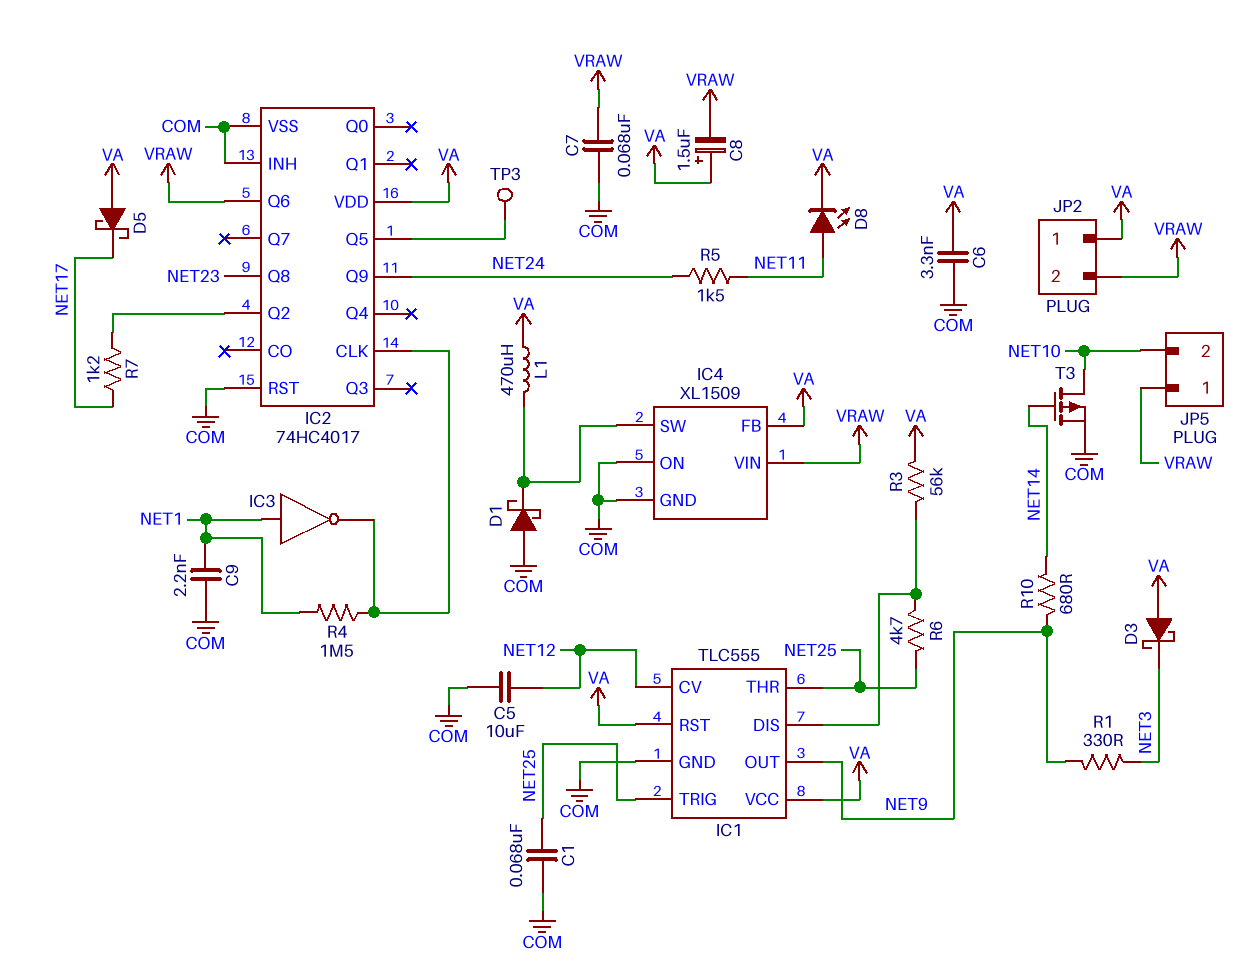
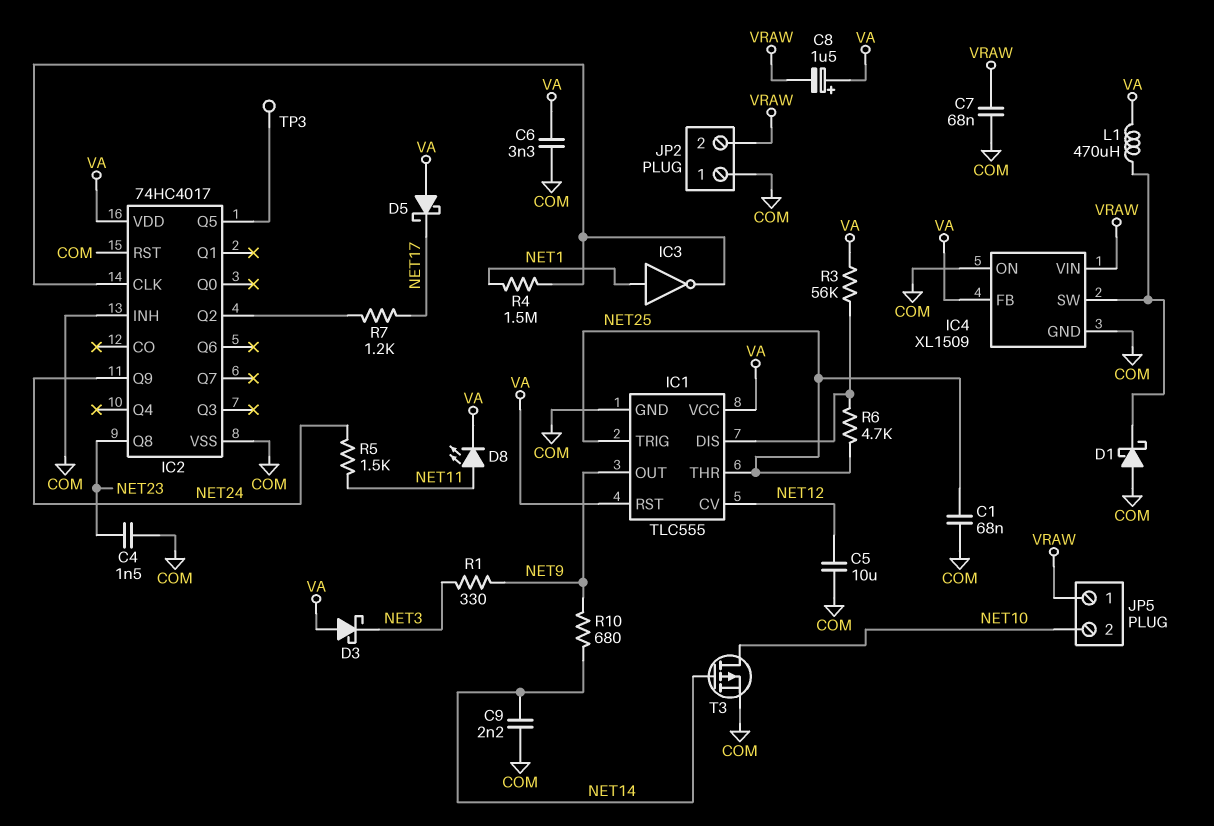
C4: none -> 1.5nF (COM, NET23)
C9: 2.2nF (COM, NET1) -> 2.2nF (COM, NET14)
IC2 pin Q6: VRAW -> none
JP2 pin 1: VA -> COM

